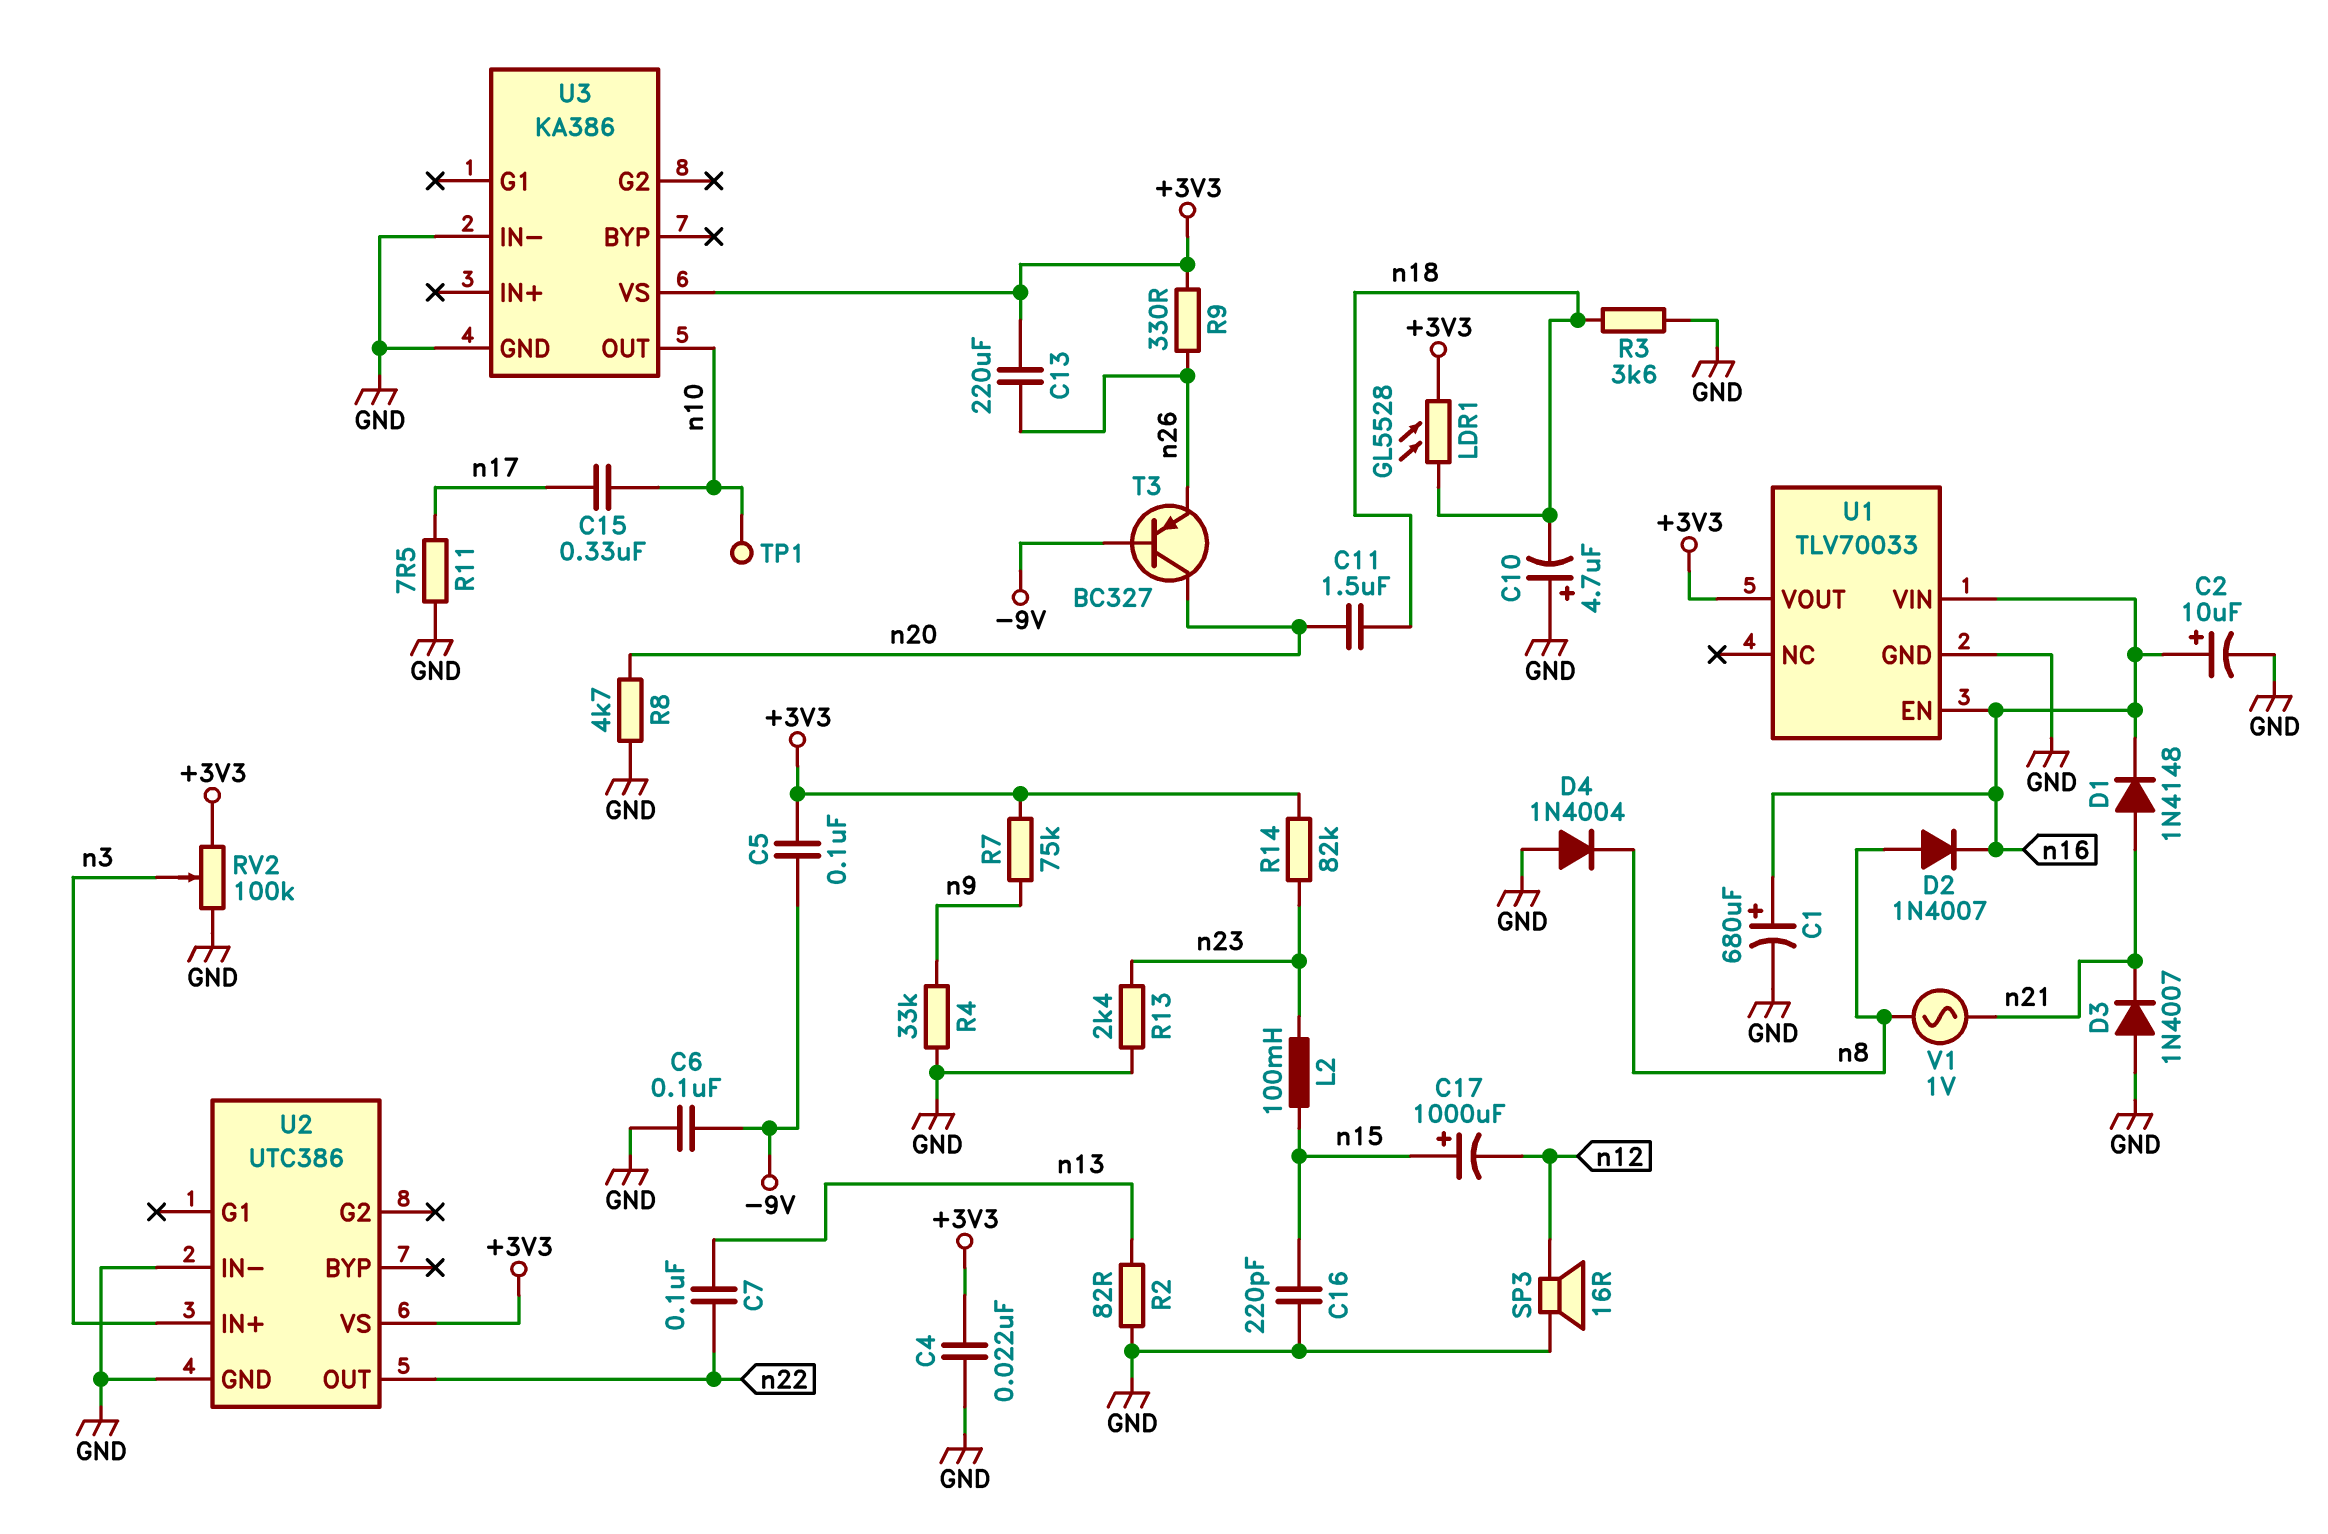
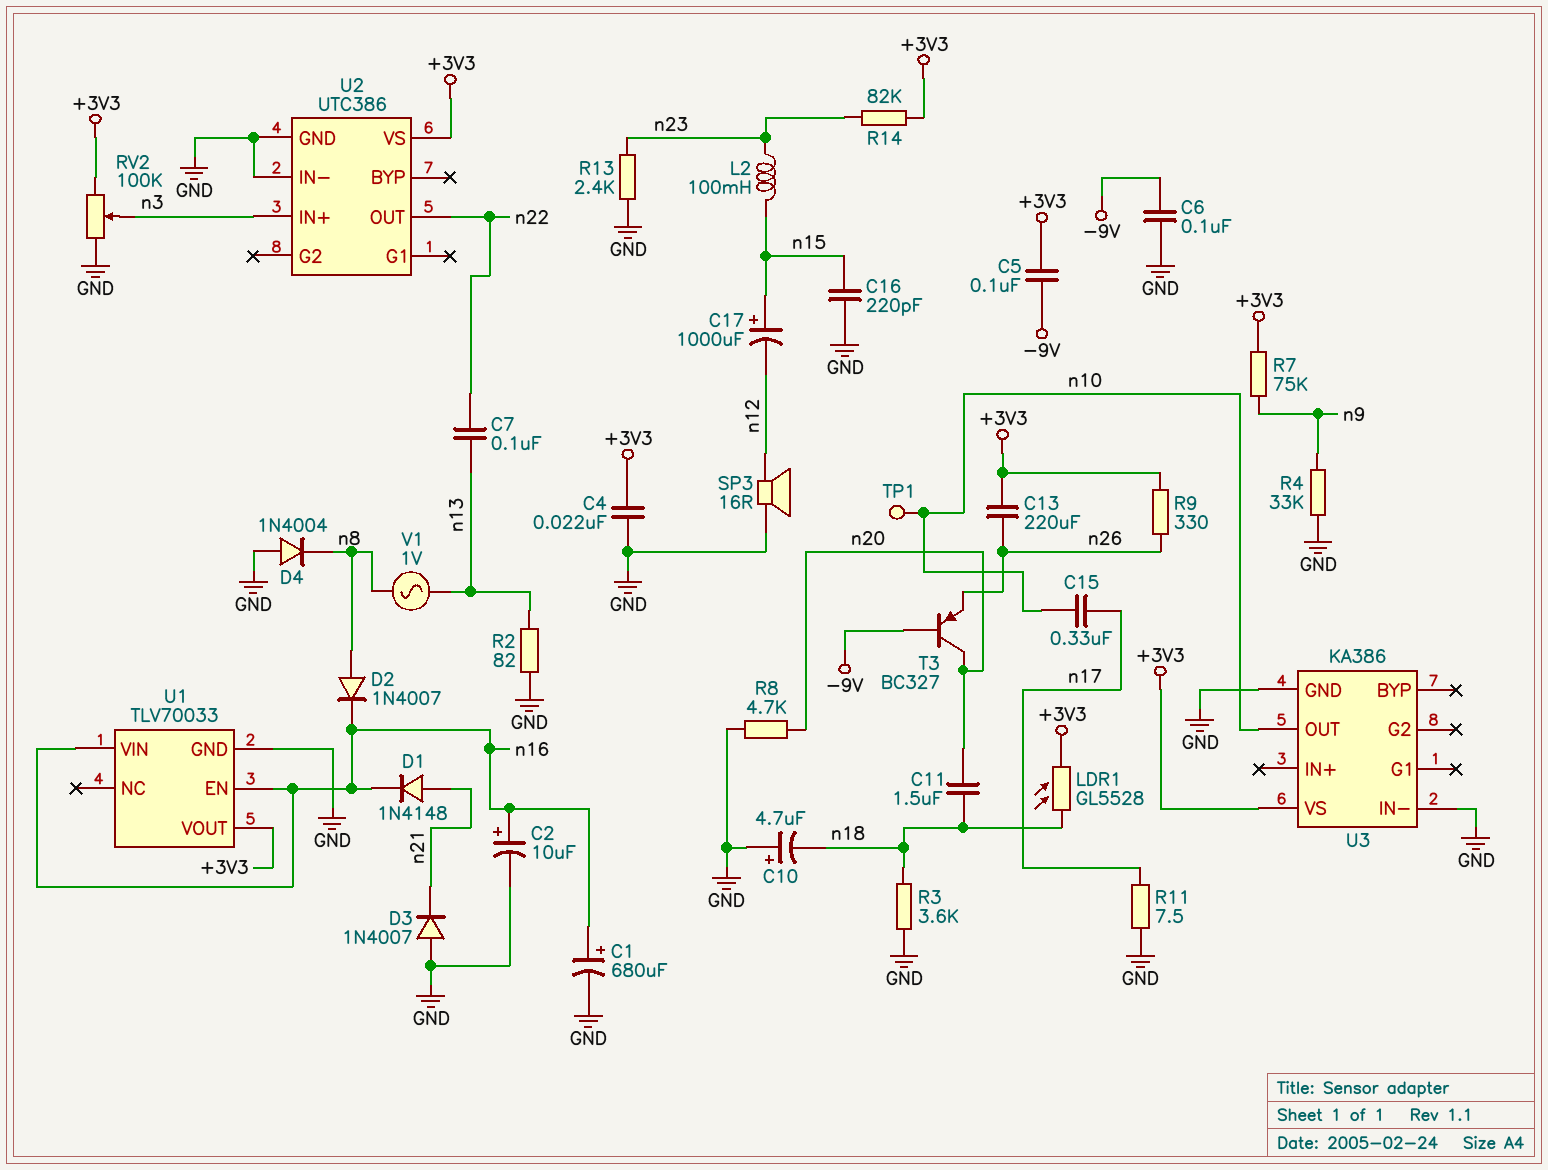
V1: AC 1V (n8, n21) -> AC 1V (n8, n13)

